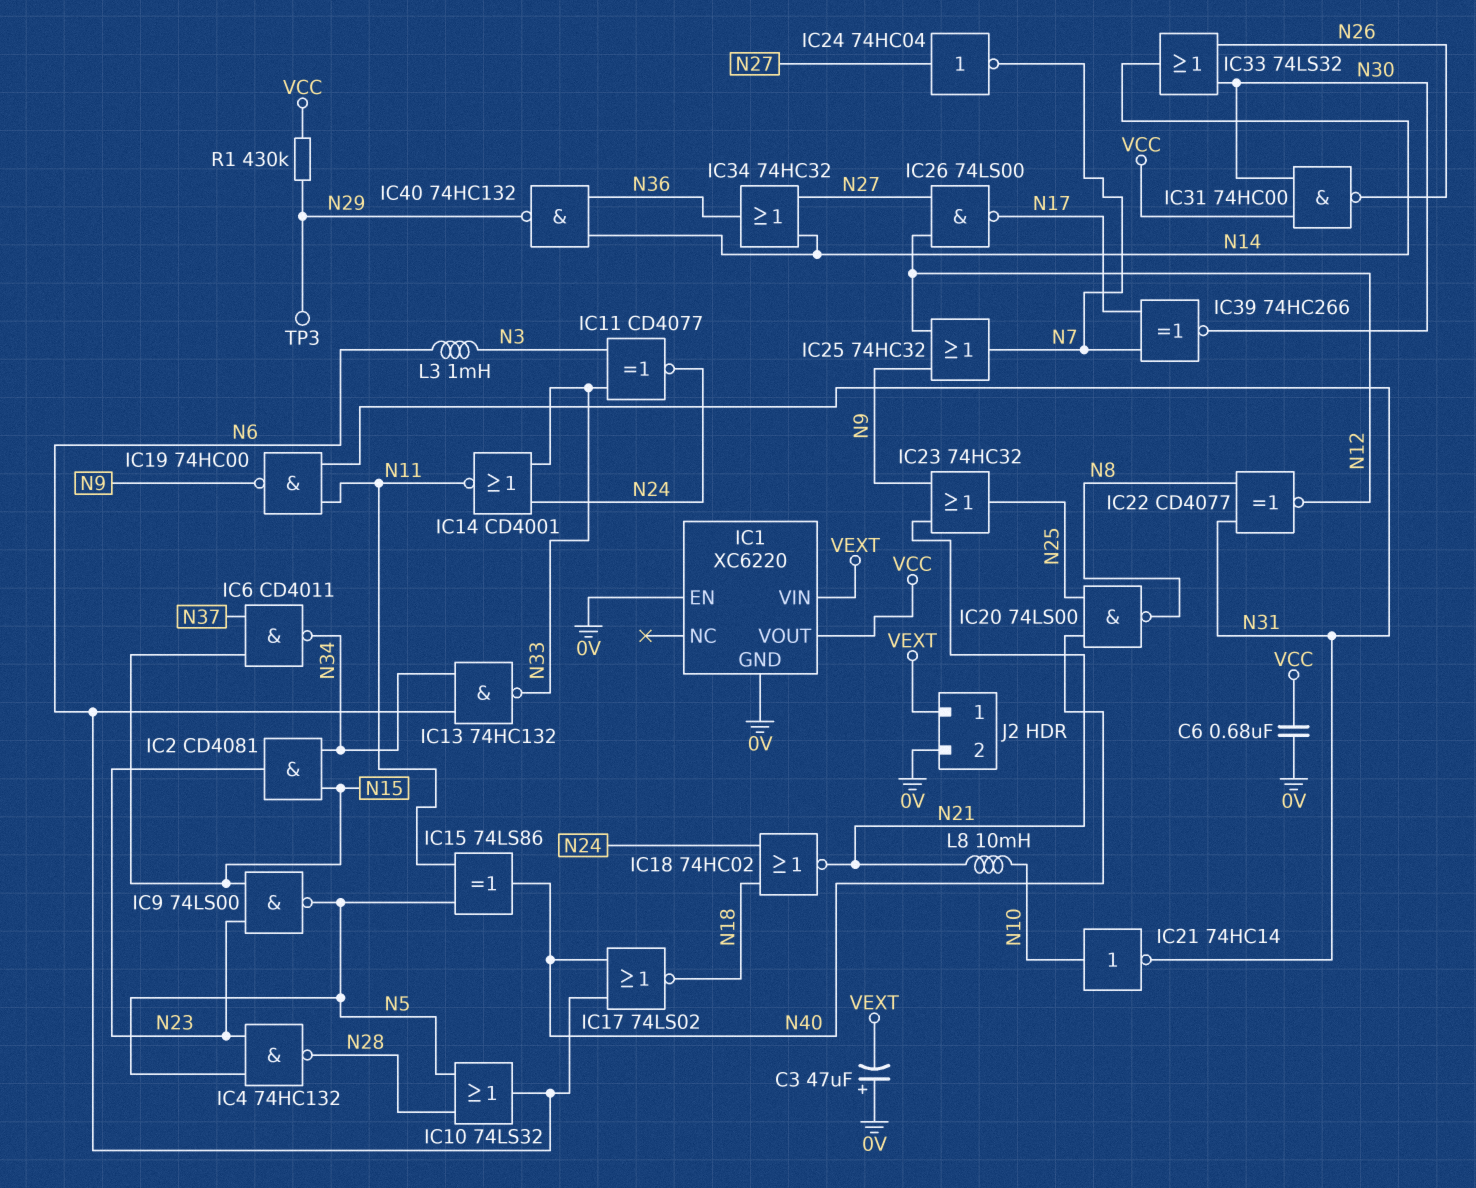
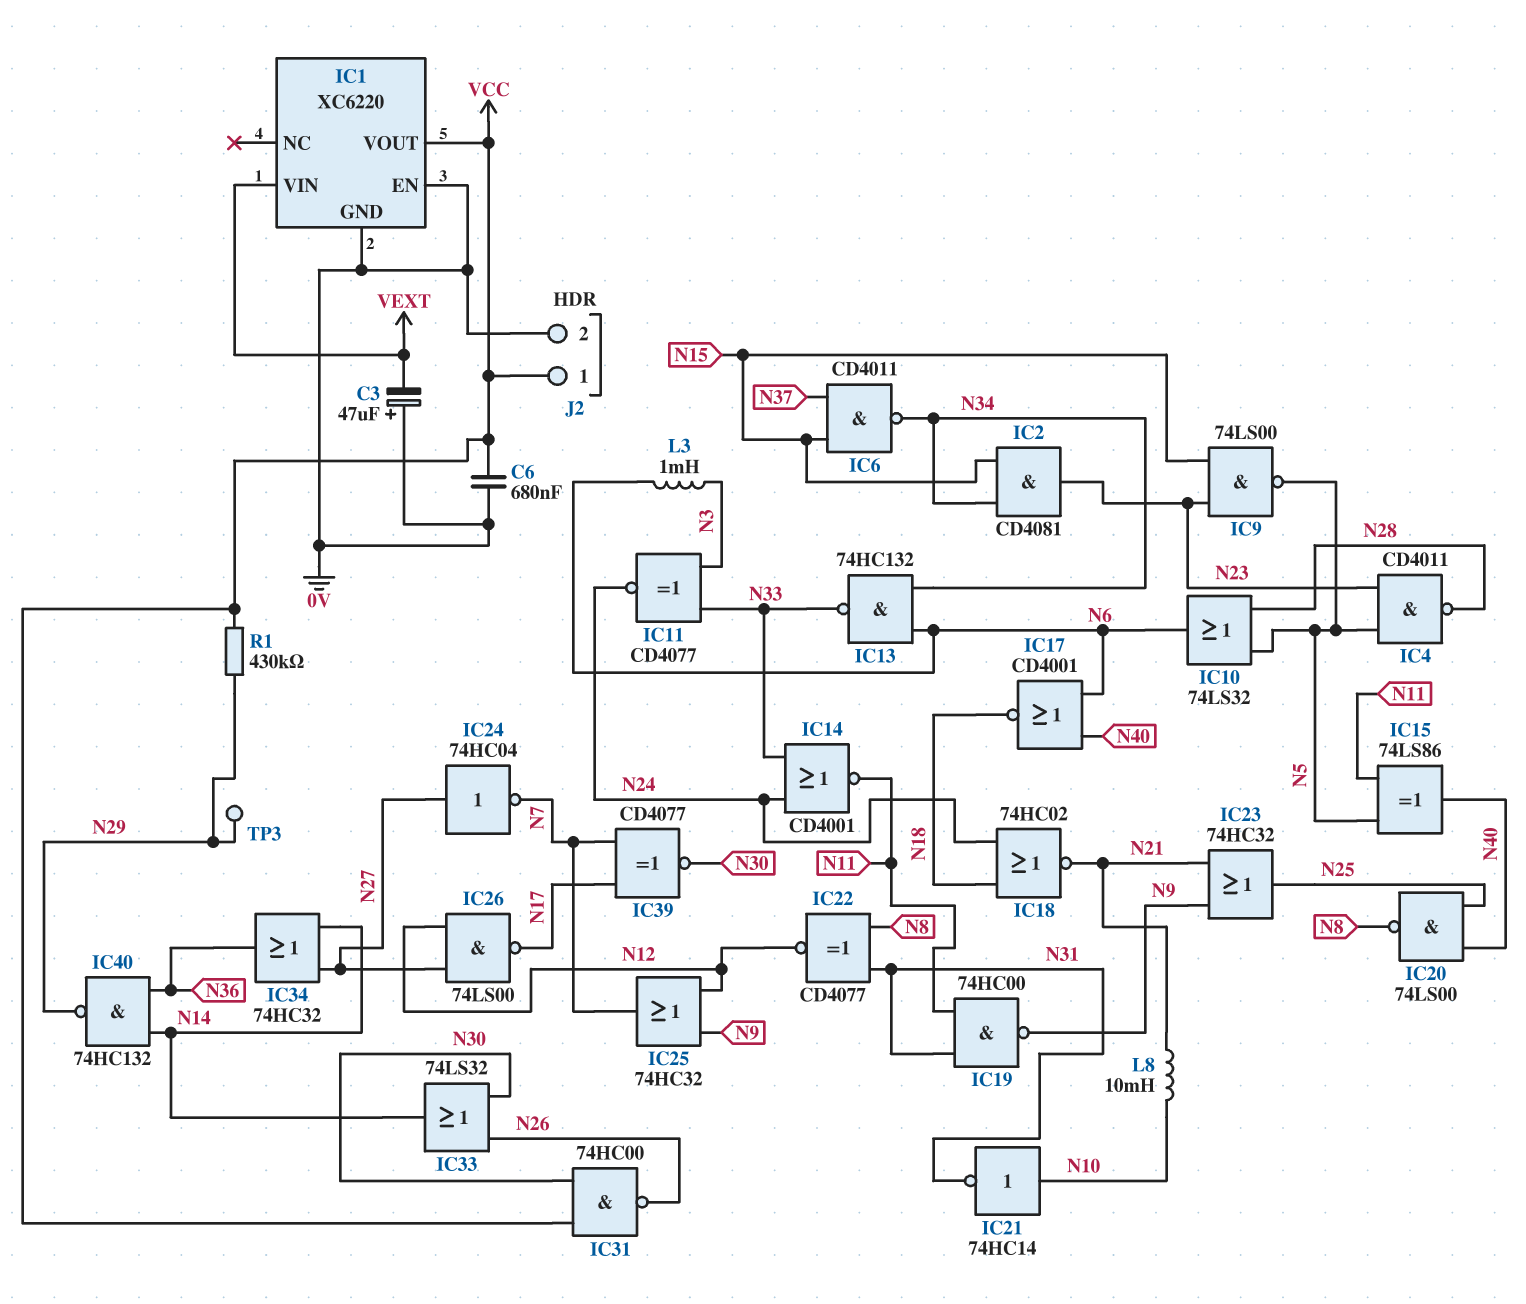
IC4: NAND 74HC132 (in N5, in N23, out N28) -> NAND CD4011 (in N5, in N23, out N28)
IC17: NOR 74LS02 (in N6, in N40, out N18) -> NOR CD4001 (in N6, in N40, out N18)
IC39: XNOR 74HC266 (in N7, in N17, out N30) -> XNOR CD4077 (in N7, in N17, out N30)
J2 pin 1: VEXT -> VCC

